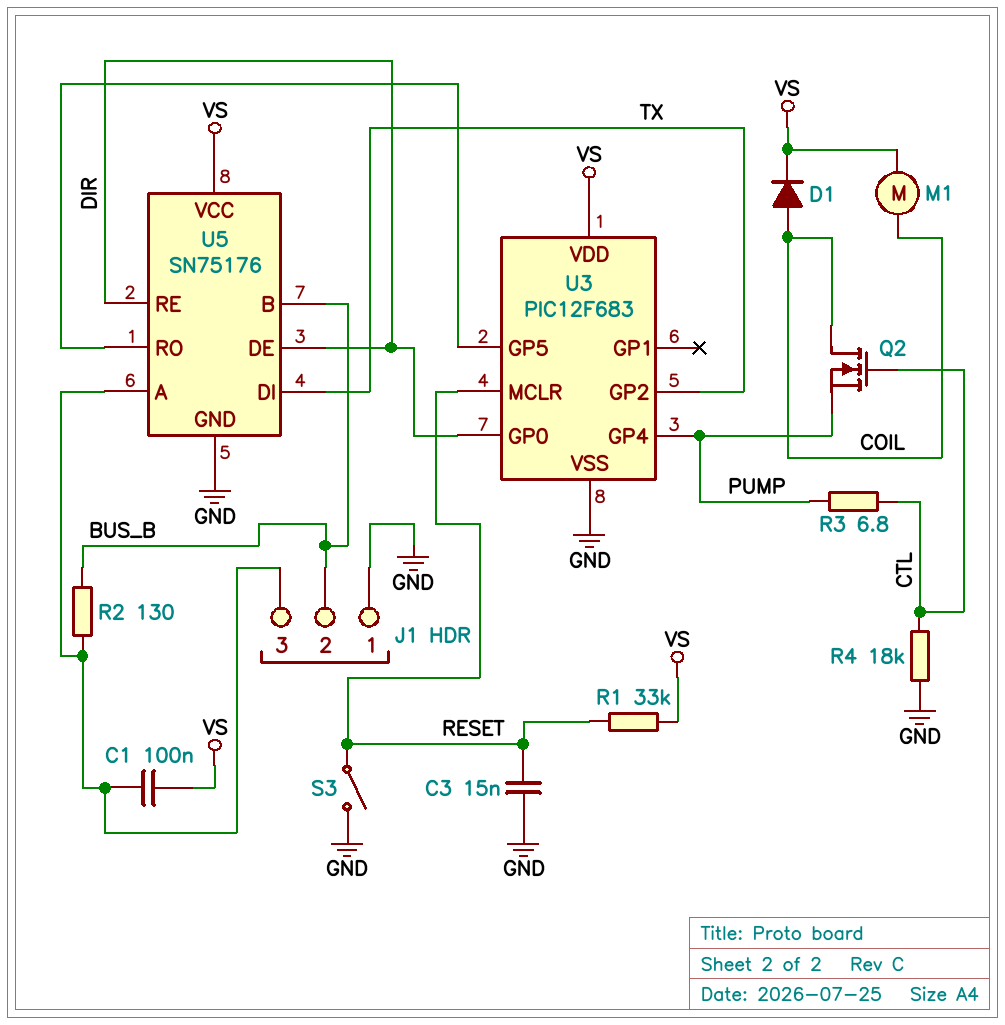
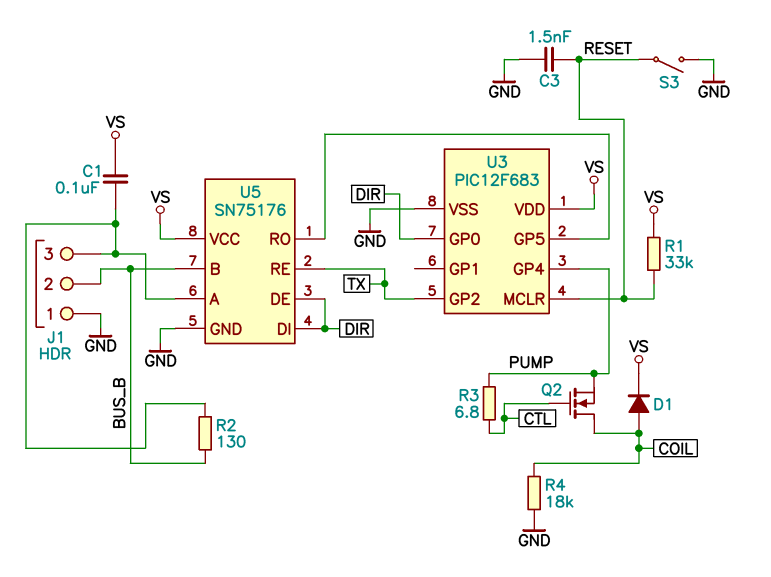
C3: 15nF (GND, RESET) -> 1.5nF (GND, RESET)
M1: motor (COIL, VS) -> none
R4: 18k (CTL, GND) -> 18k (COIL, GND)
U5 pin DI: TX -> DIR
U5 pin RE: DIR -> TX

